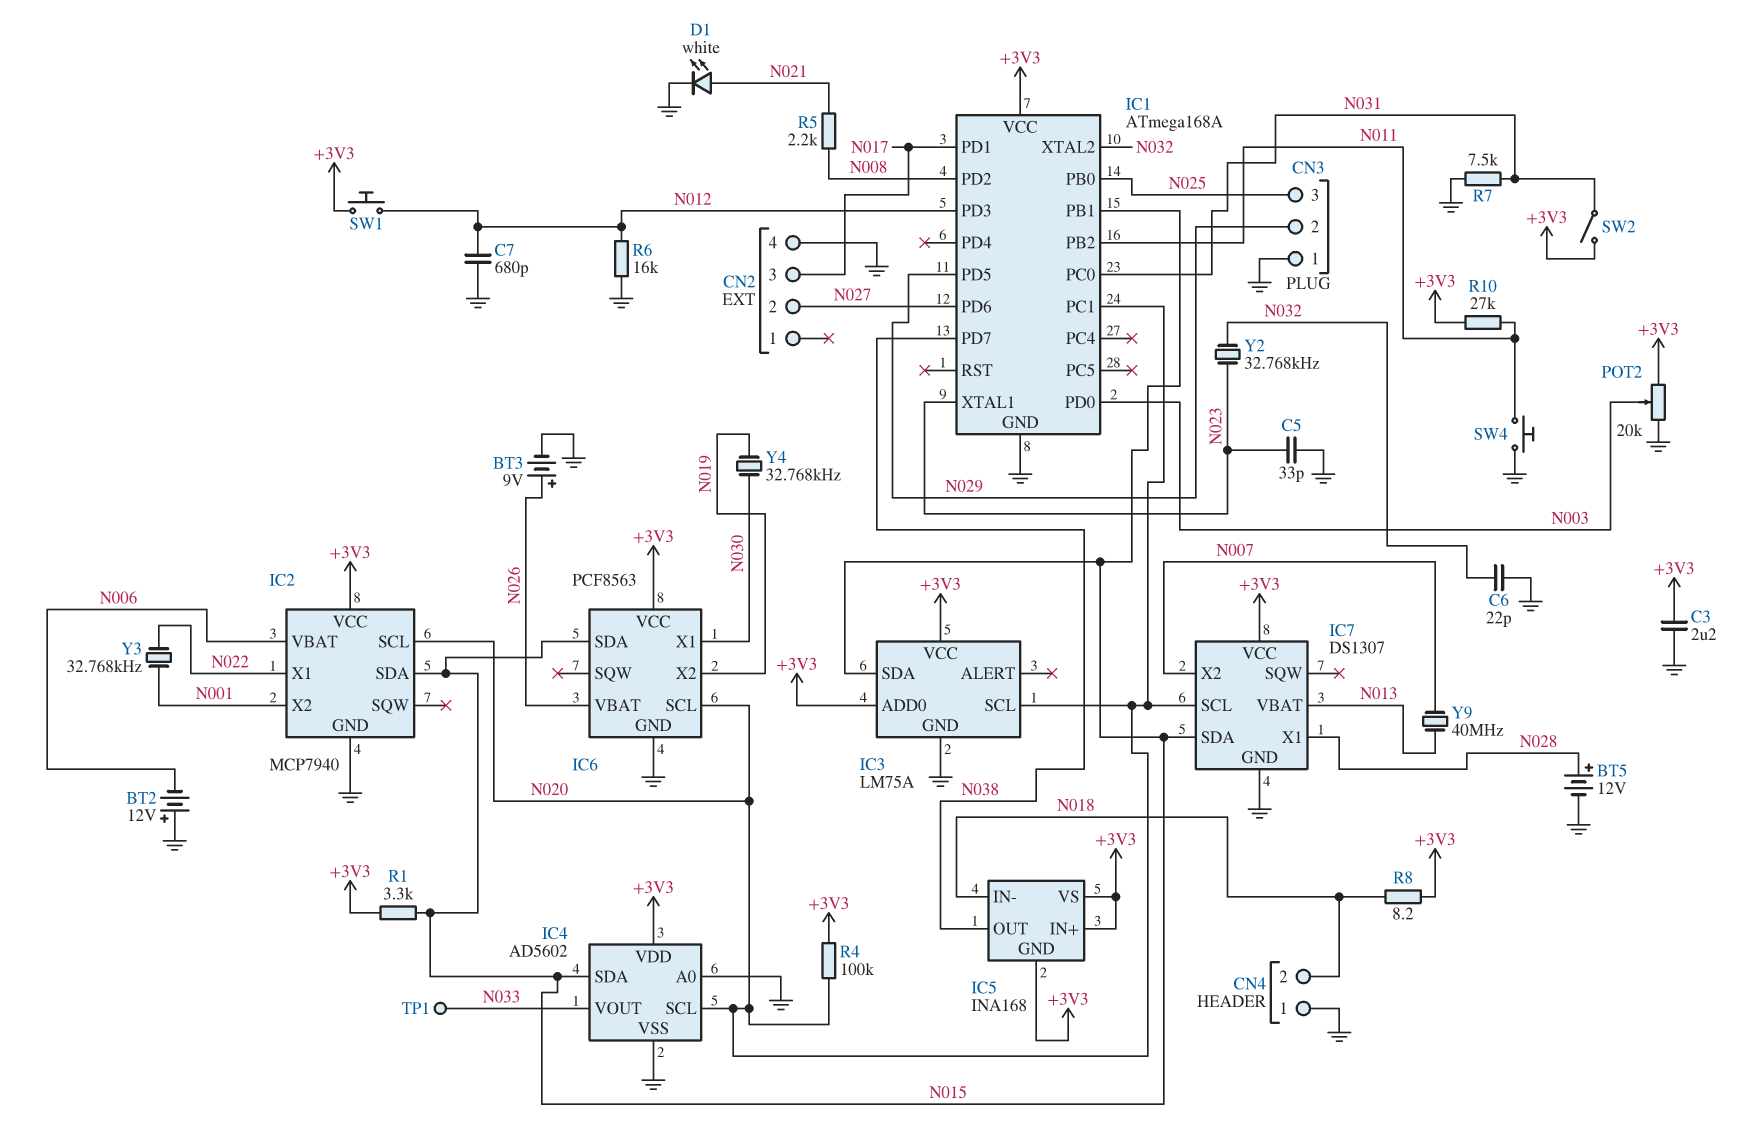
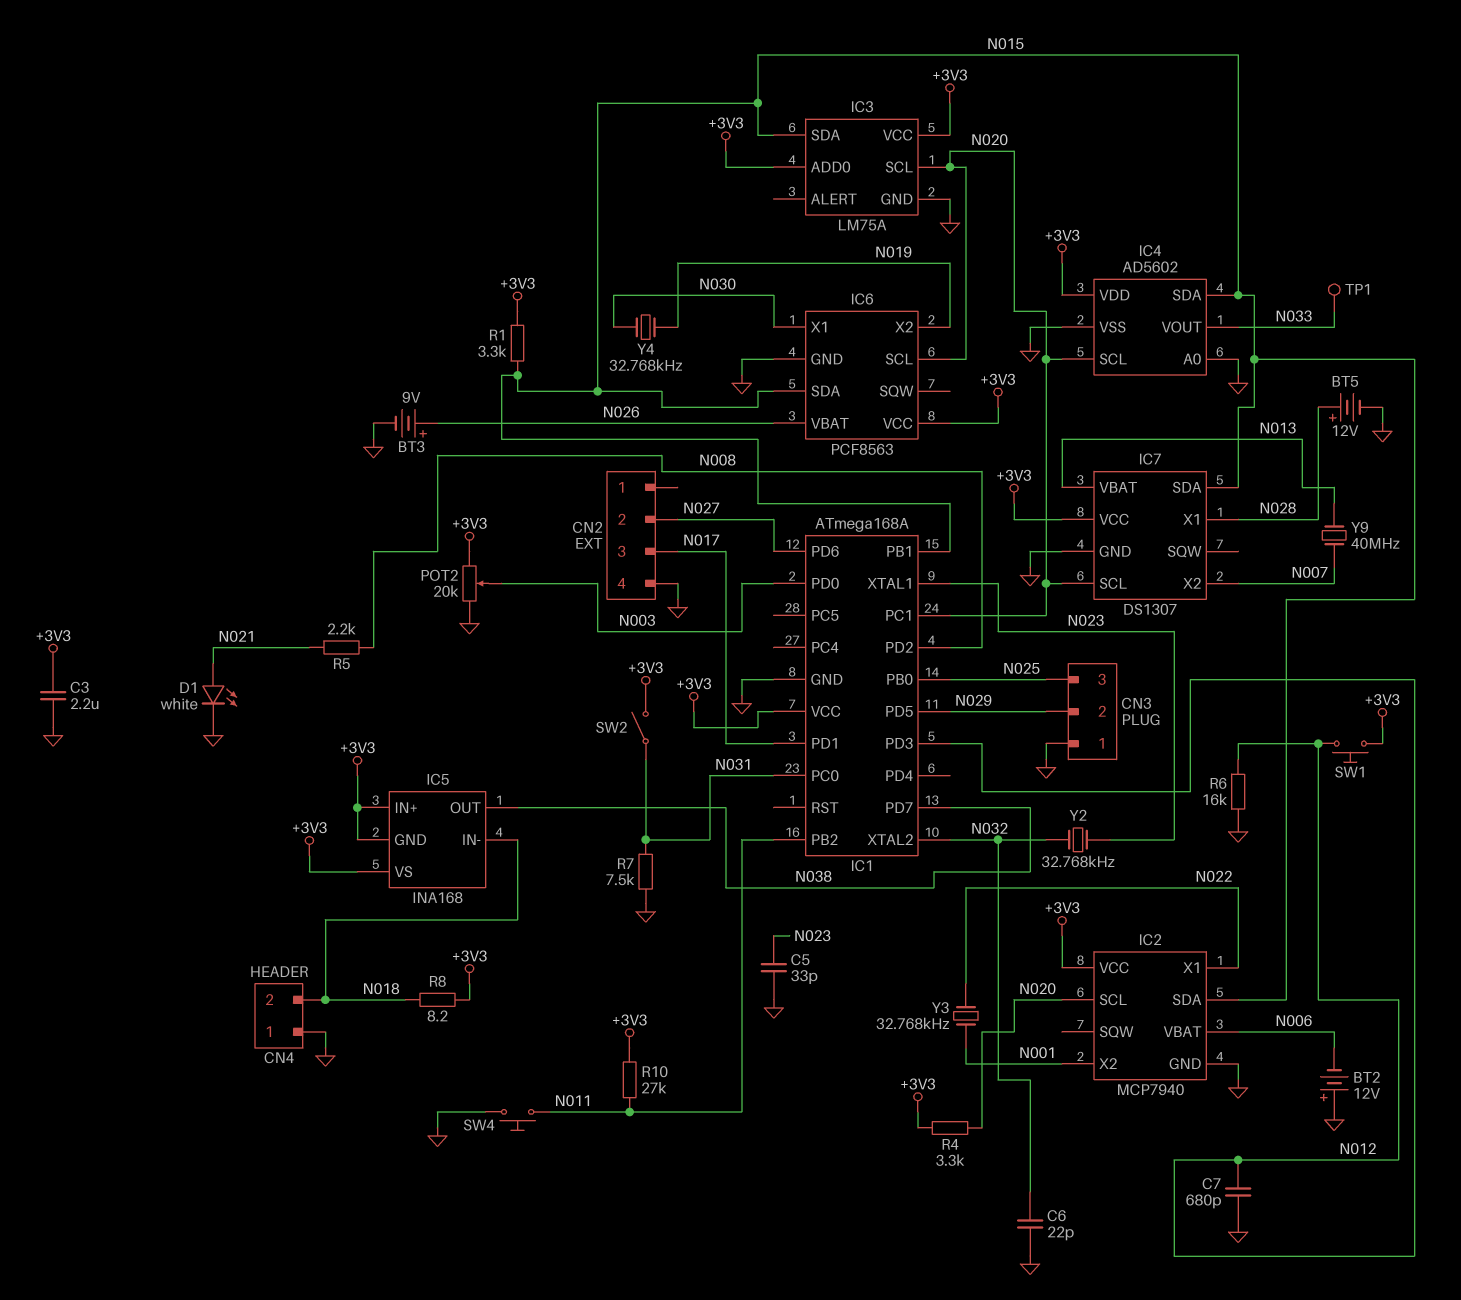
R4: 100k (+3V3, N020) -> 3.3k (+3V3, N020)

